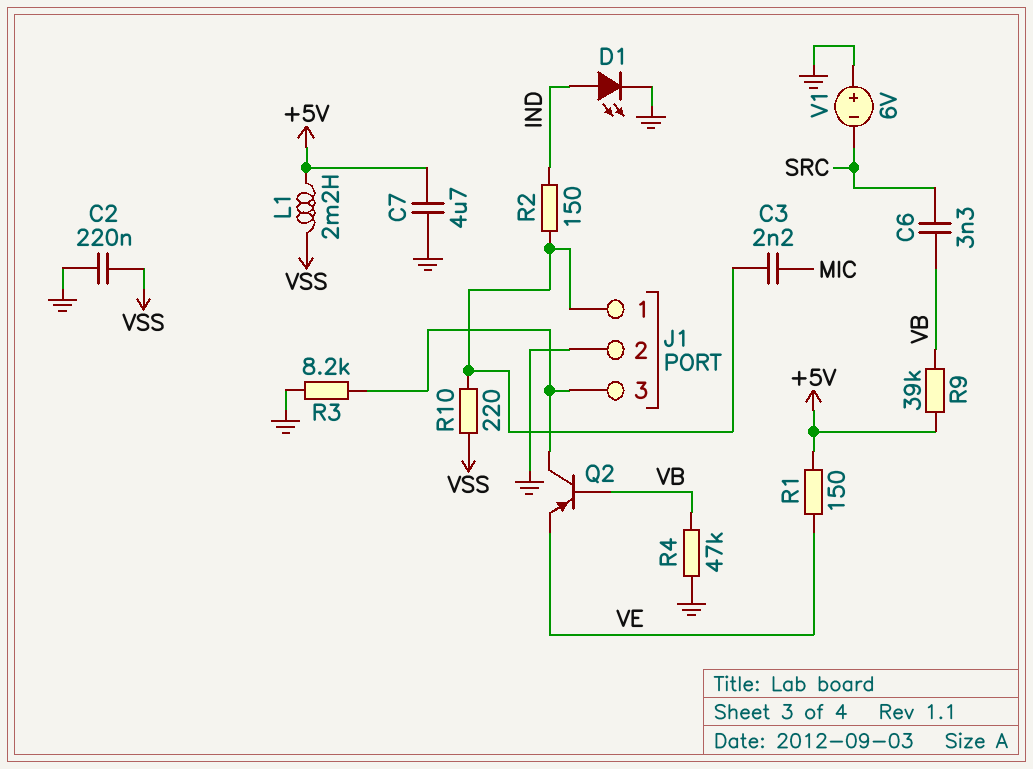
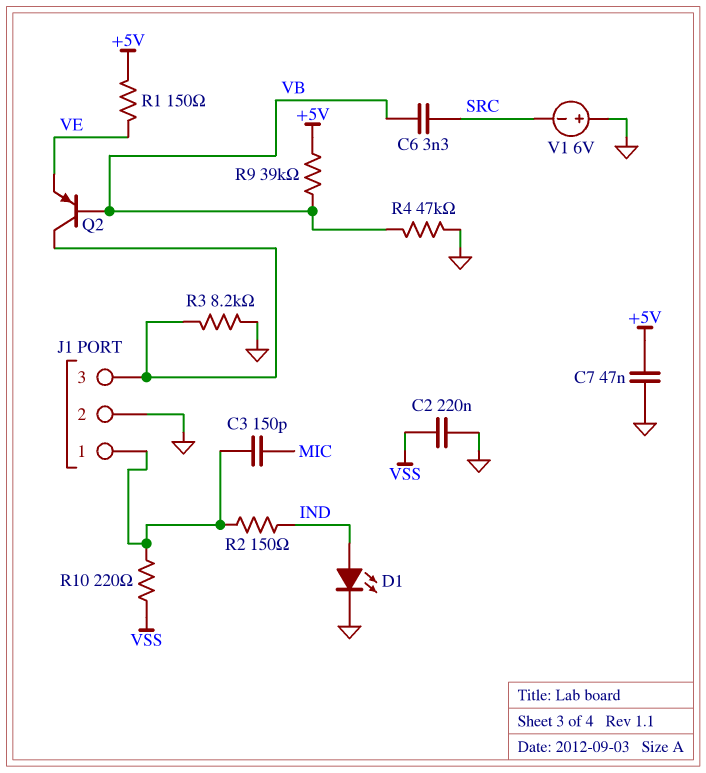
C3: 2.2nF (J1/1, MIC) -> 150pF (J1/1, MIC)
C7: 4.7uF (+5V, GND) -> 47nF (+5V, GND)
L1: 2.2mH (+5V, VSS) -> none

